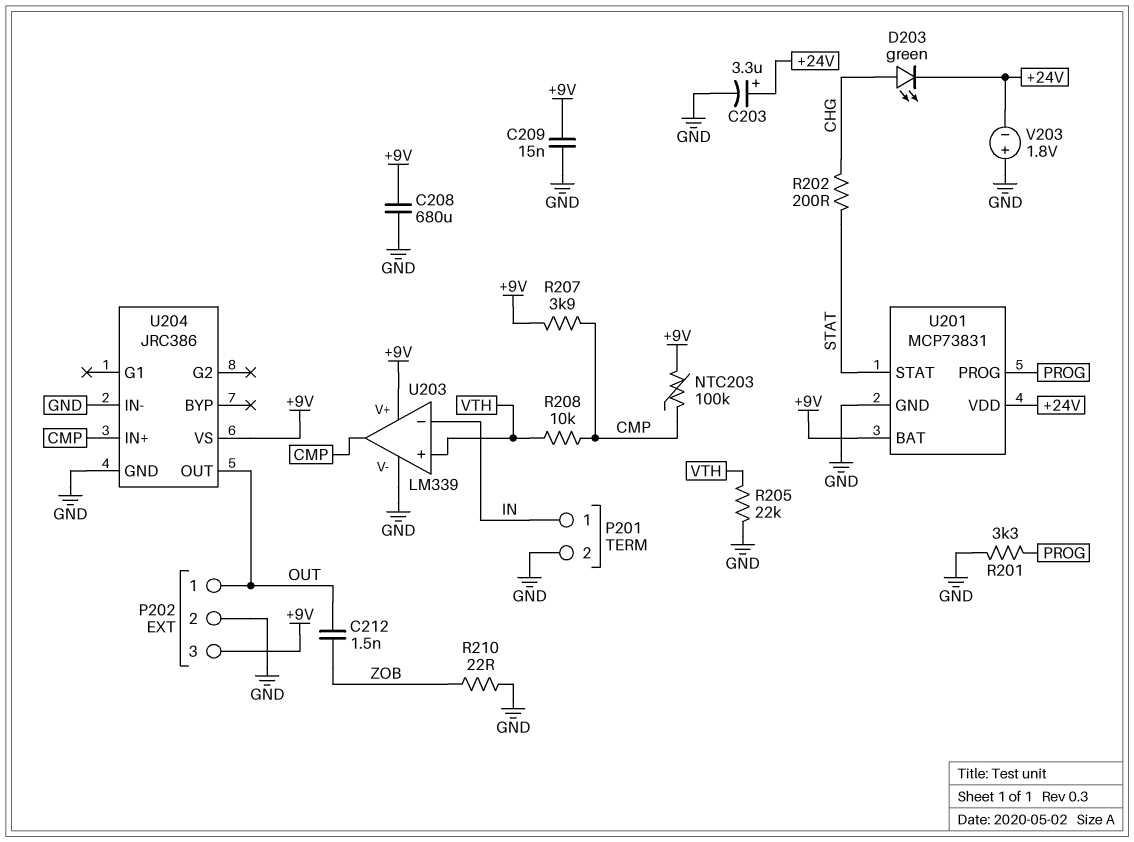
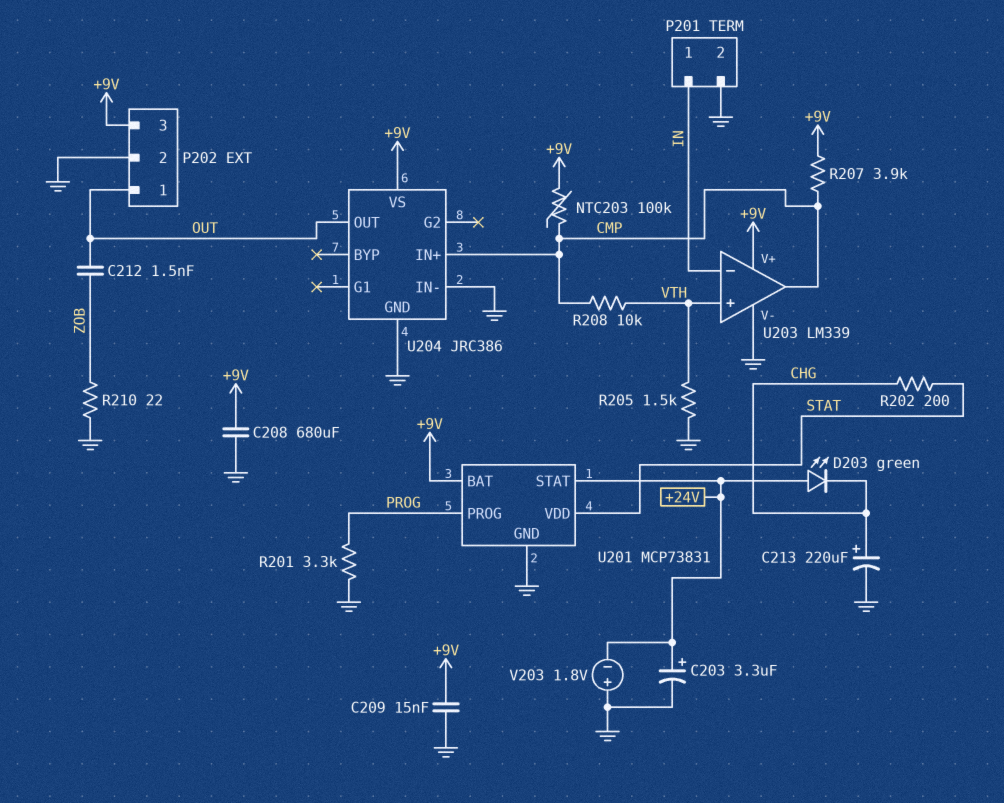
C213: none -> 220uF (plus CHG, minus GND)
D203: LED green (A CHG, K +24V) -> LED green (A +24V, K CHG)
R205: 22k (GND, VTH) -> 1.5k (GND, VTH)
U201 pin STAT: STAT -> +24V
U201 pin VDD: +24V -> STAT

